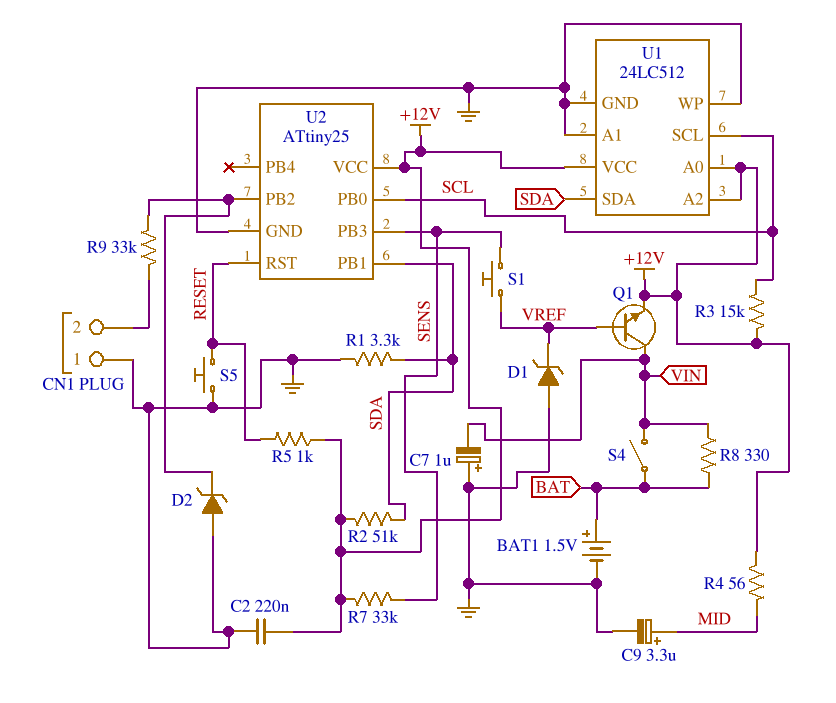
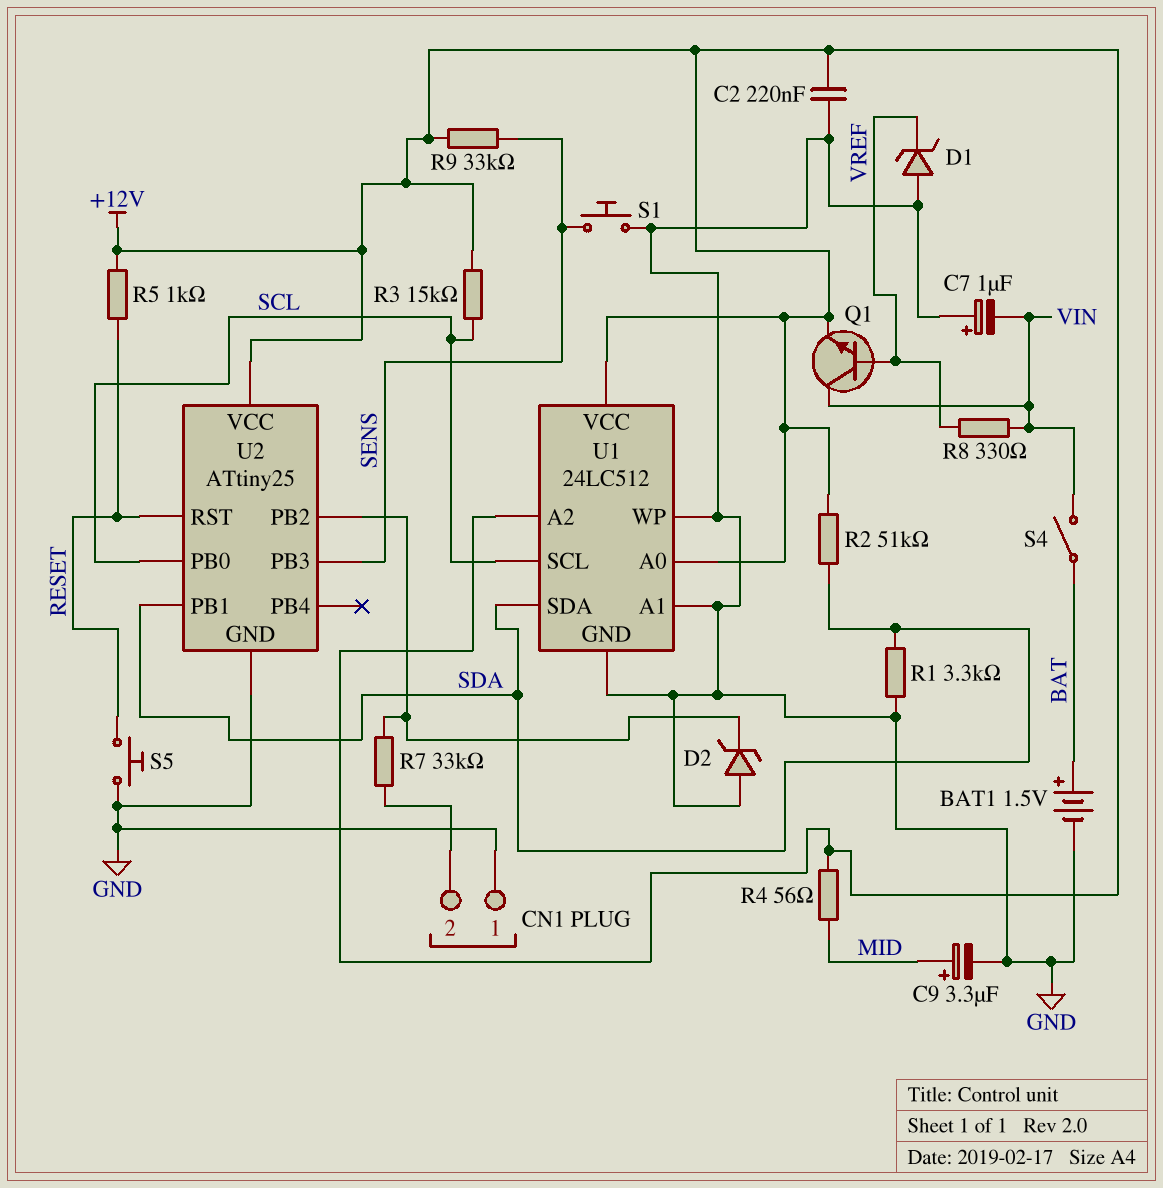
R7: 33k (+12V, SENS) -> 33k (CN1/2, U2/PB2)
R8: 330 (BAT, VIN) -> 330 (VIN, VREF)
R9: 33k (CN1/2, U2/PB2) -> 33k (+12V, SENS)
S1: button (SENS, VREF) -> button (GND, SENS)

